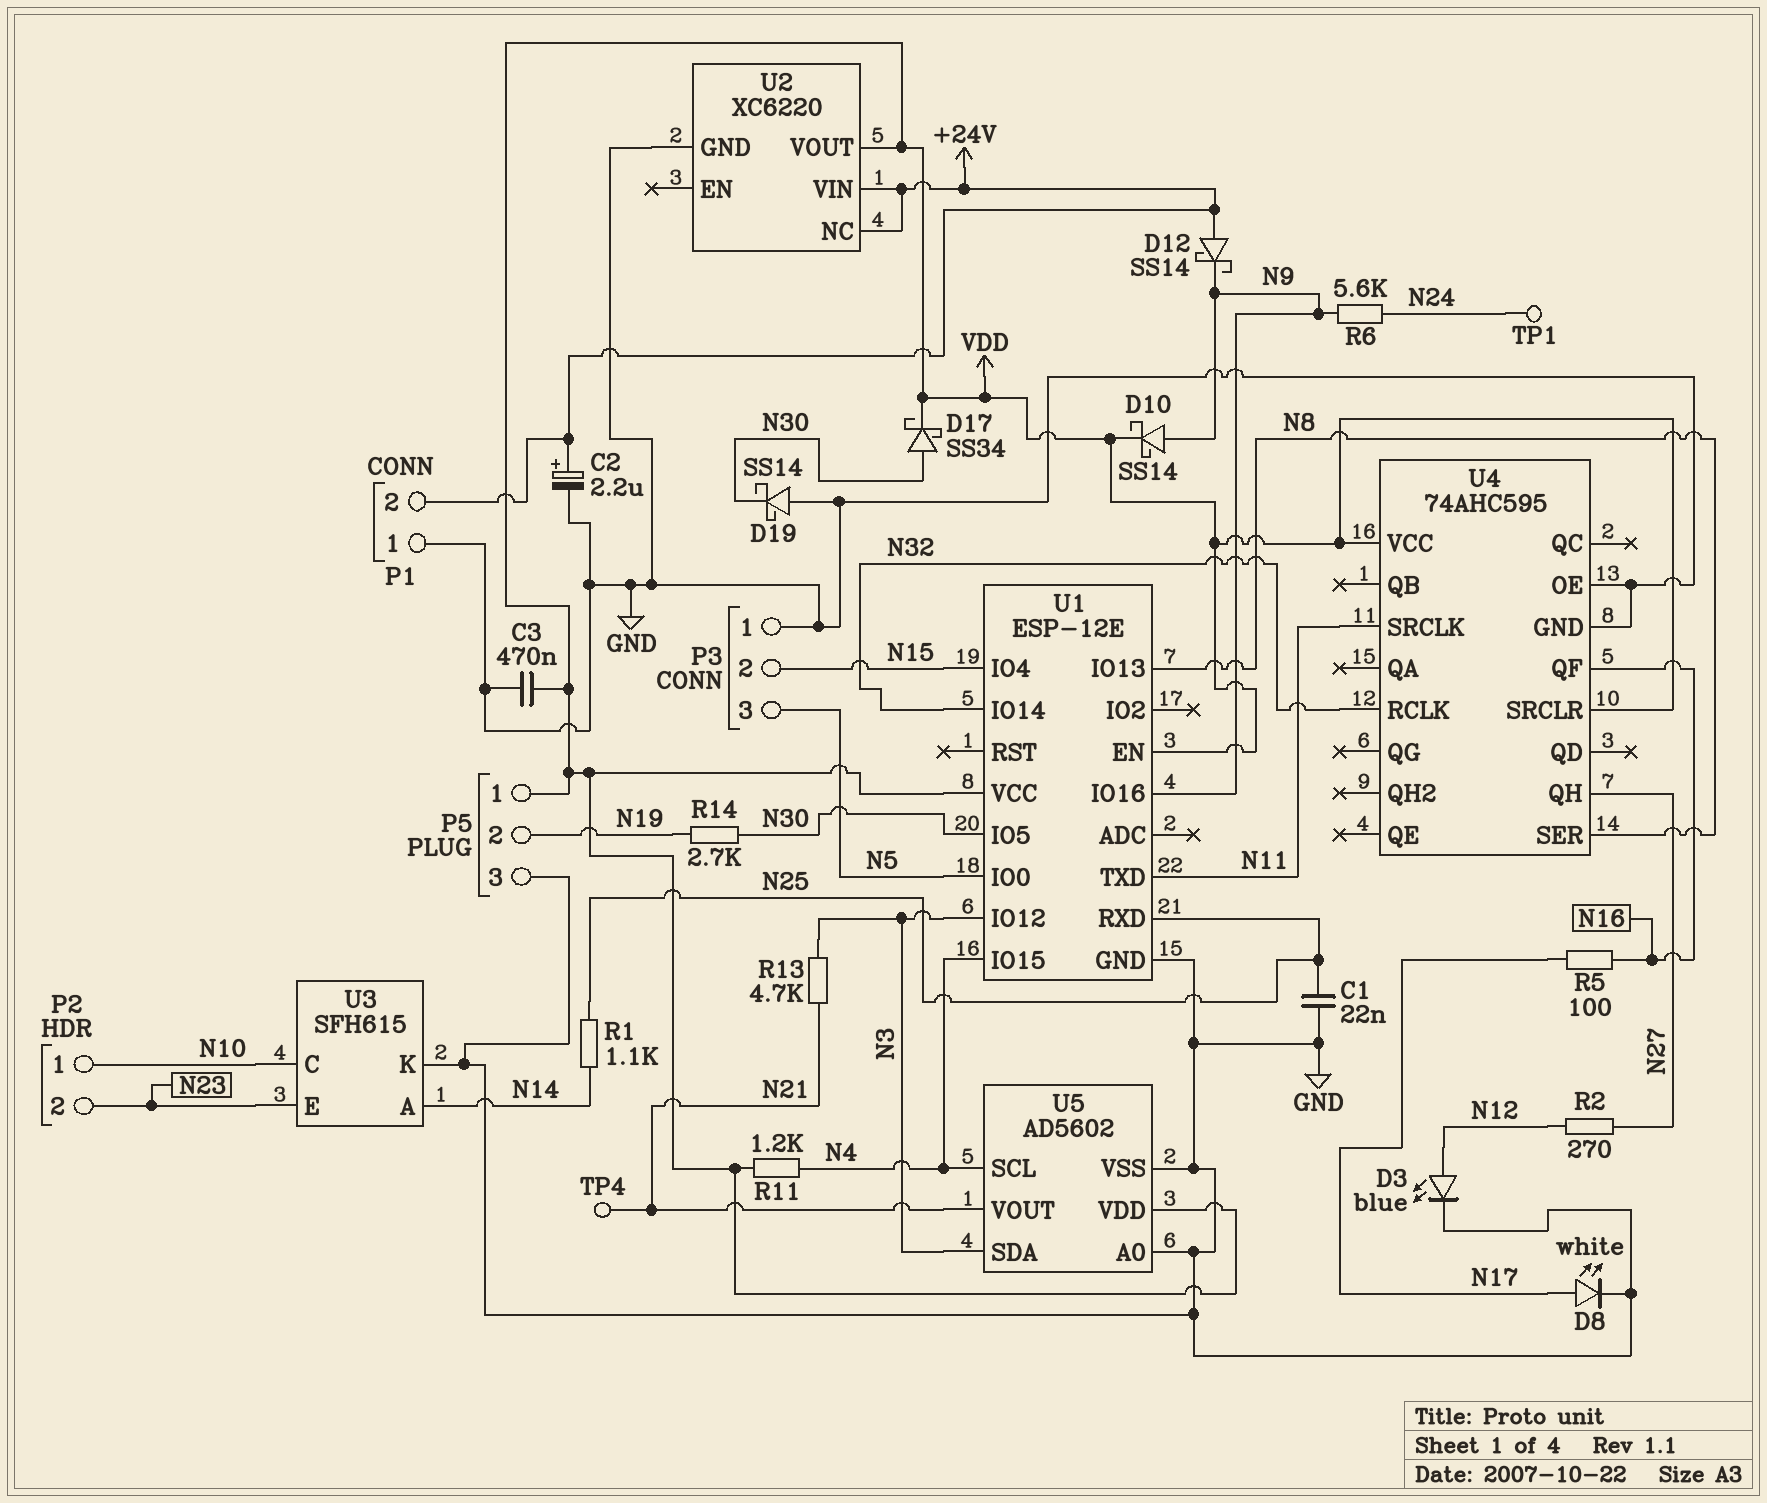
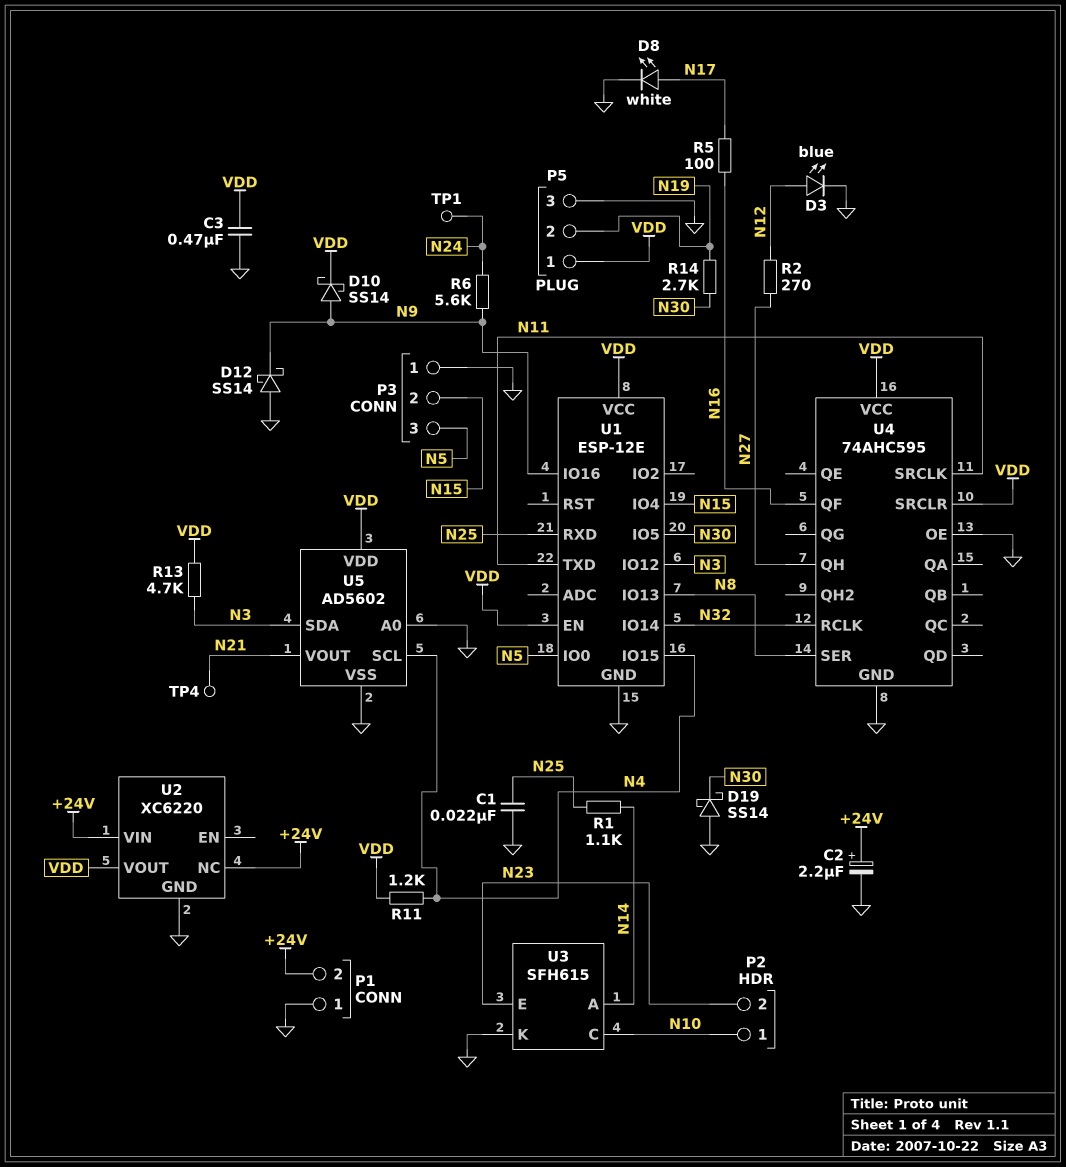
D12: schottky SS14 (A +24V, K N9) -> schottky SS14 (A GND, K N9)
D17: schottky SS34 (A N30, K VDD) -> none
R13: 4.7k (N3, N21) -> 4.7k (N3, VDD)

